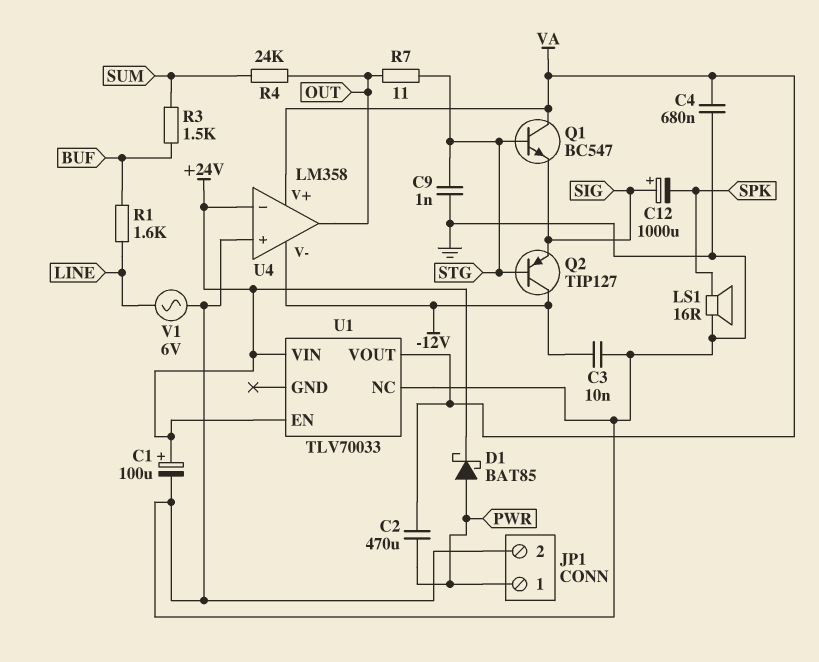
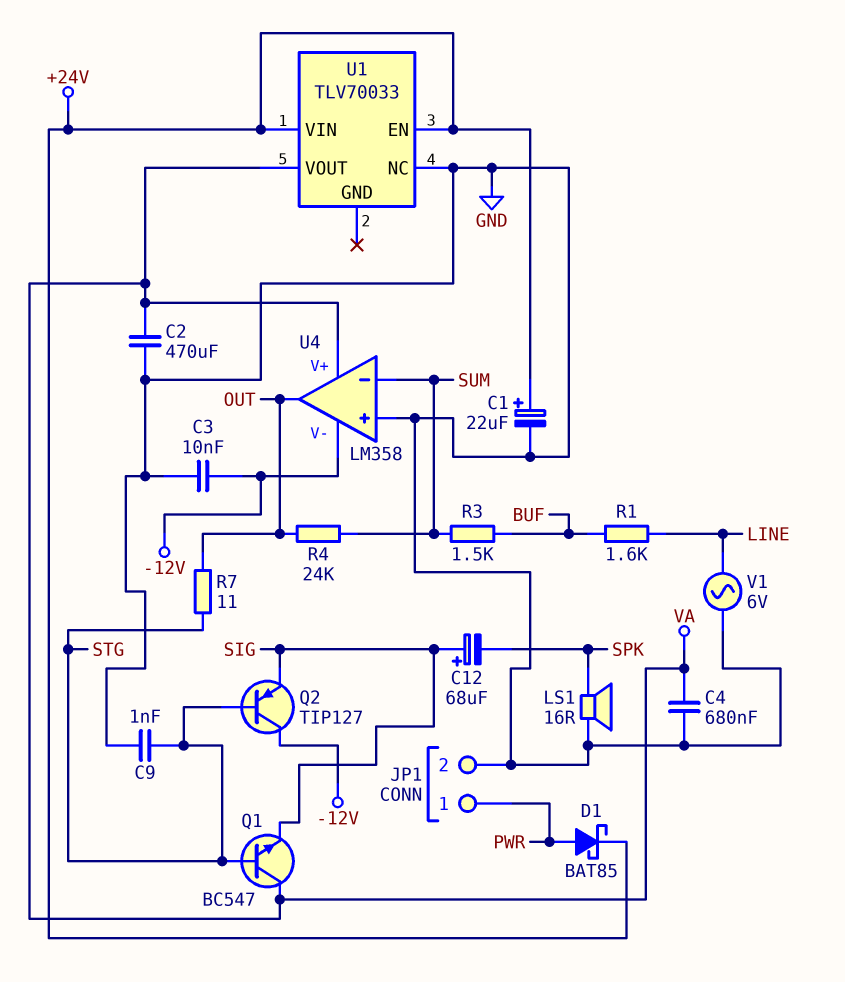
C1: 100uF (plus +24V, minus GND) -> 22uF (plus +24V, minus GND)
C2: 470uF (PWR, VA) -> 470uF (GND, VA)
C12: 1000uF (plus SIG, minus SPK) -> 68uF (plus SIG, minus SPK)
U4 pin in-: +24V -> SUM

